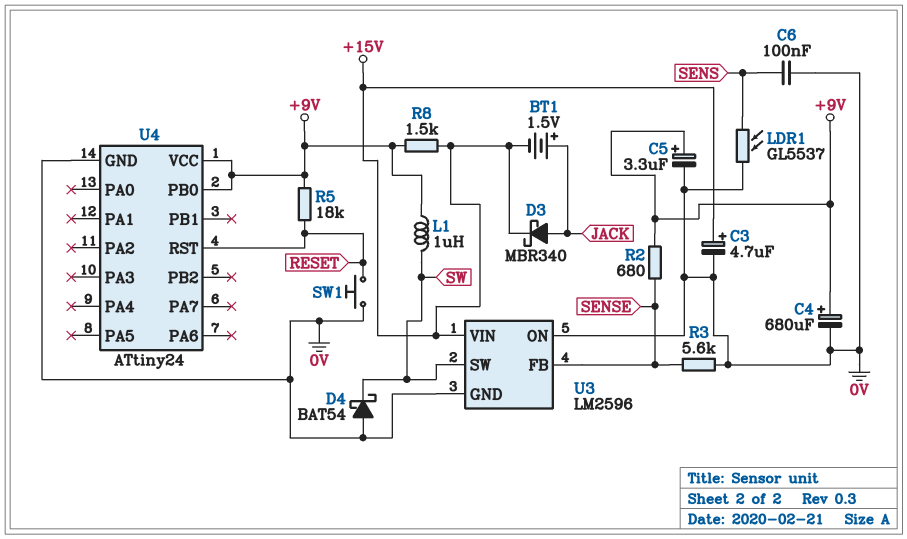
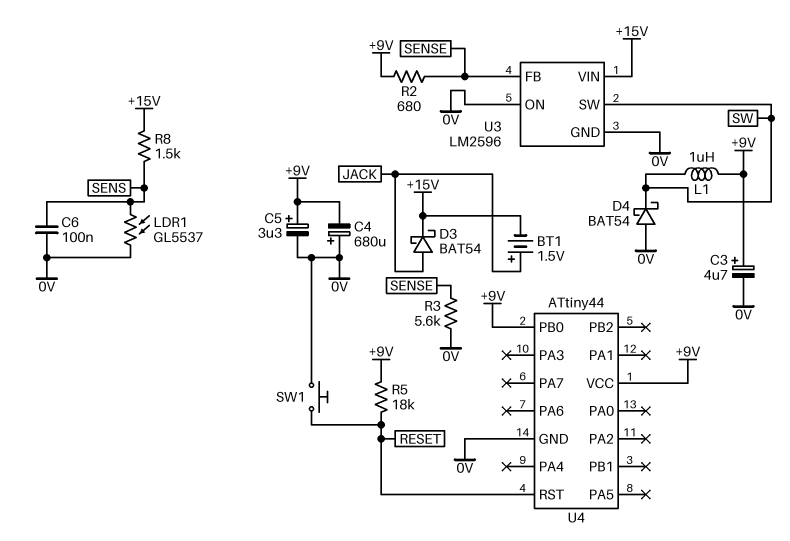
C3: 4.7uF (plus +15V, minus 0V) -> 4.7uF (plus +9V, minus 0V)
C4: 680uF (plus +9V, minus 0V) -> 680uF (plus 0V, minus +9V)
D3: schottky MBR340 (A JACK, K +15V) -> schottky BAT54 (A JACK, K +15V)
R8: 1.5k (+9V, +15V) -> 1.5k (+15V, SENS)
U4: ATtiny24 -> ATtiny44

